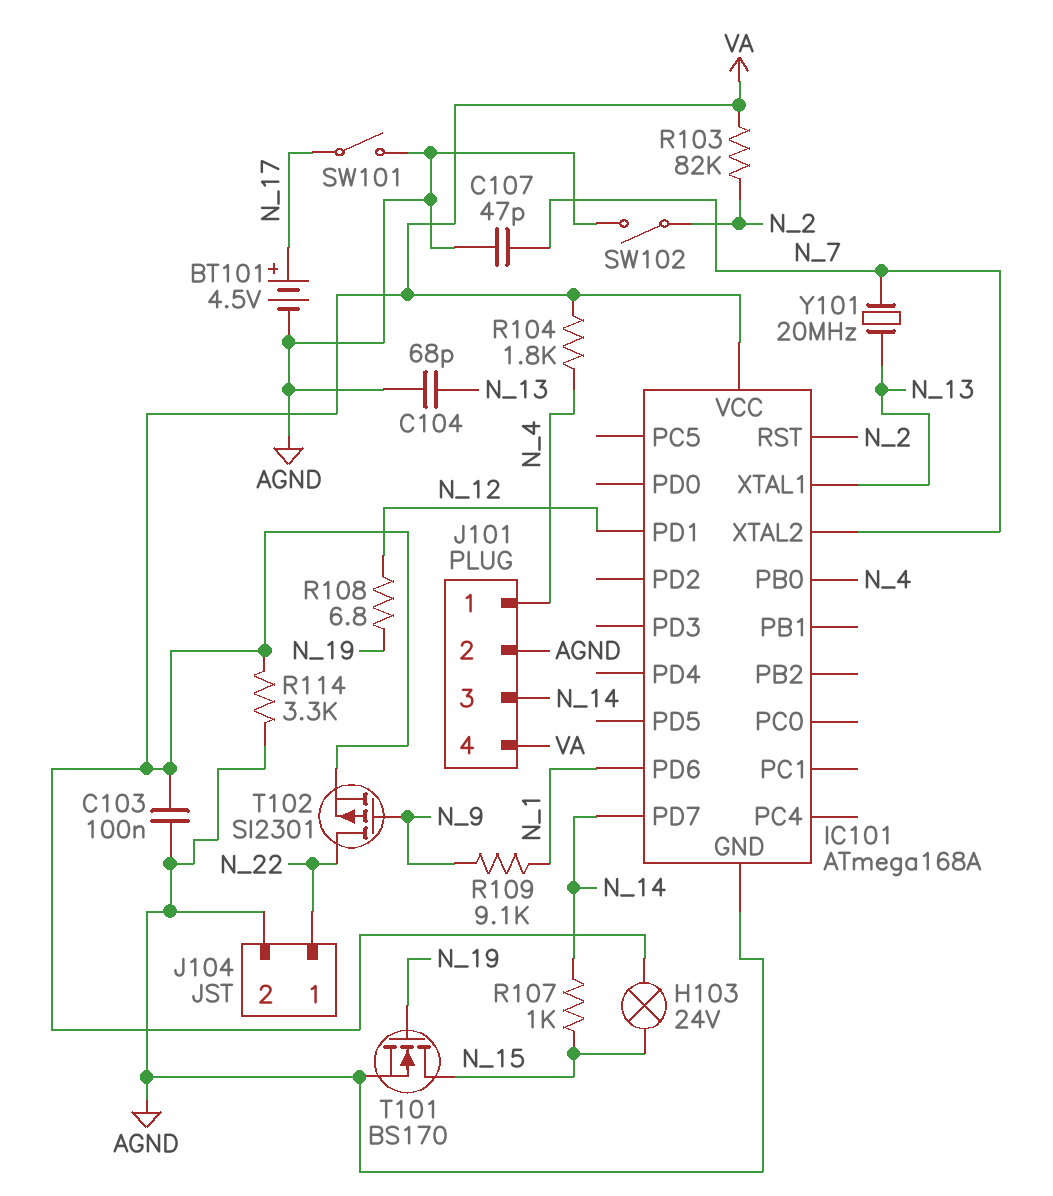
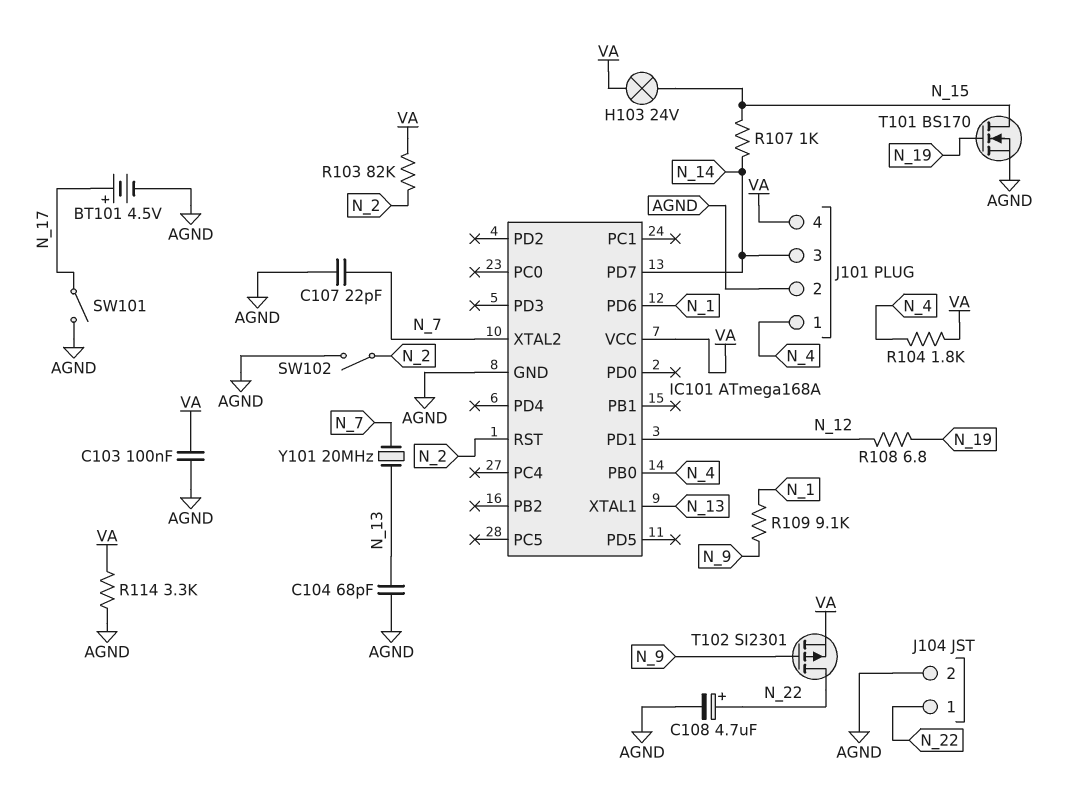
C107: 47pF (AGND, N_7) -> 22pF (AGND, N_7)
C108: none -> 4.7uF (plus N_22, minus AGND)

